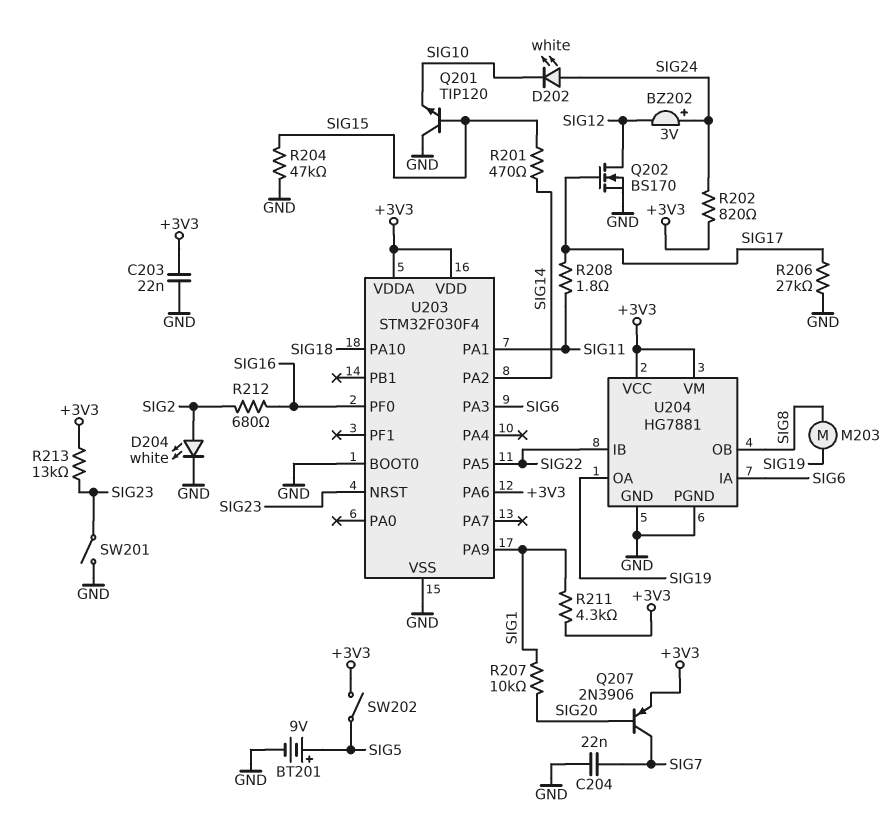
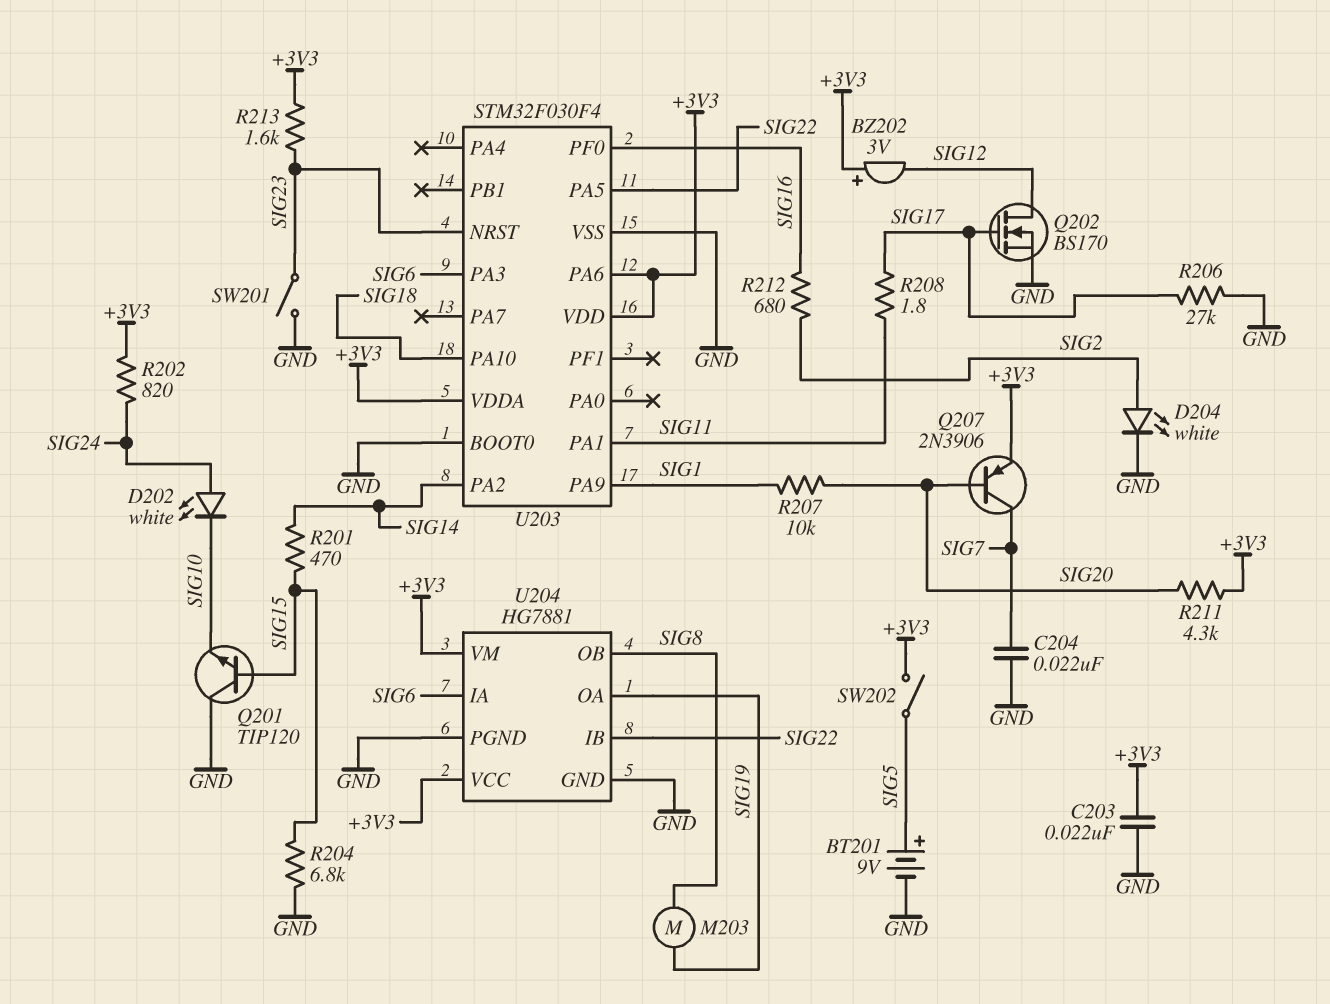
BZ202: buzzer 3V (plus SIG24, minus SIG12) -> buzzer 3V (plus +3V3, minus SIG12)
R204: 47k (GND, SIG15) -> 6.8k (GND, SIG15)
R211: 4.3k (+3V3, SIG1) -> 4.3k (+3V3, SIG20)
R213: 13k (+3V3, SIG23) -> 1.6k (+3V3, SIG23)

